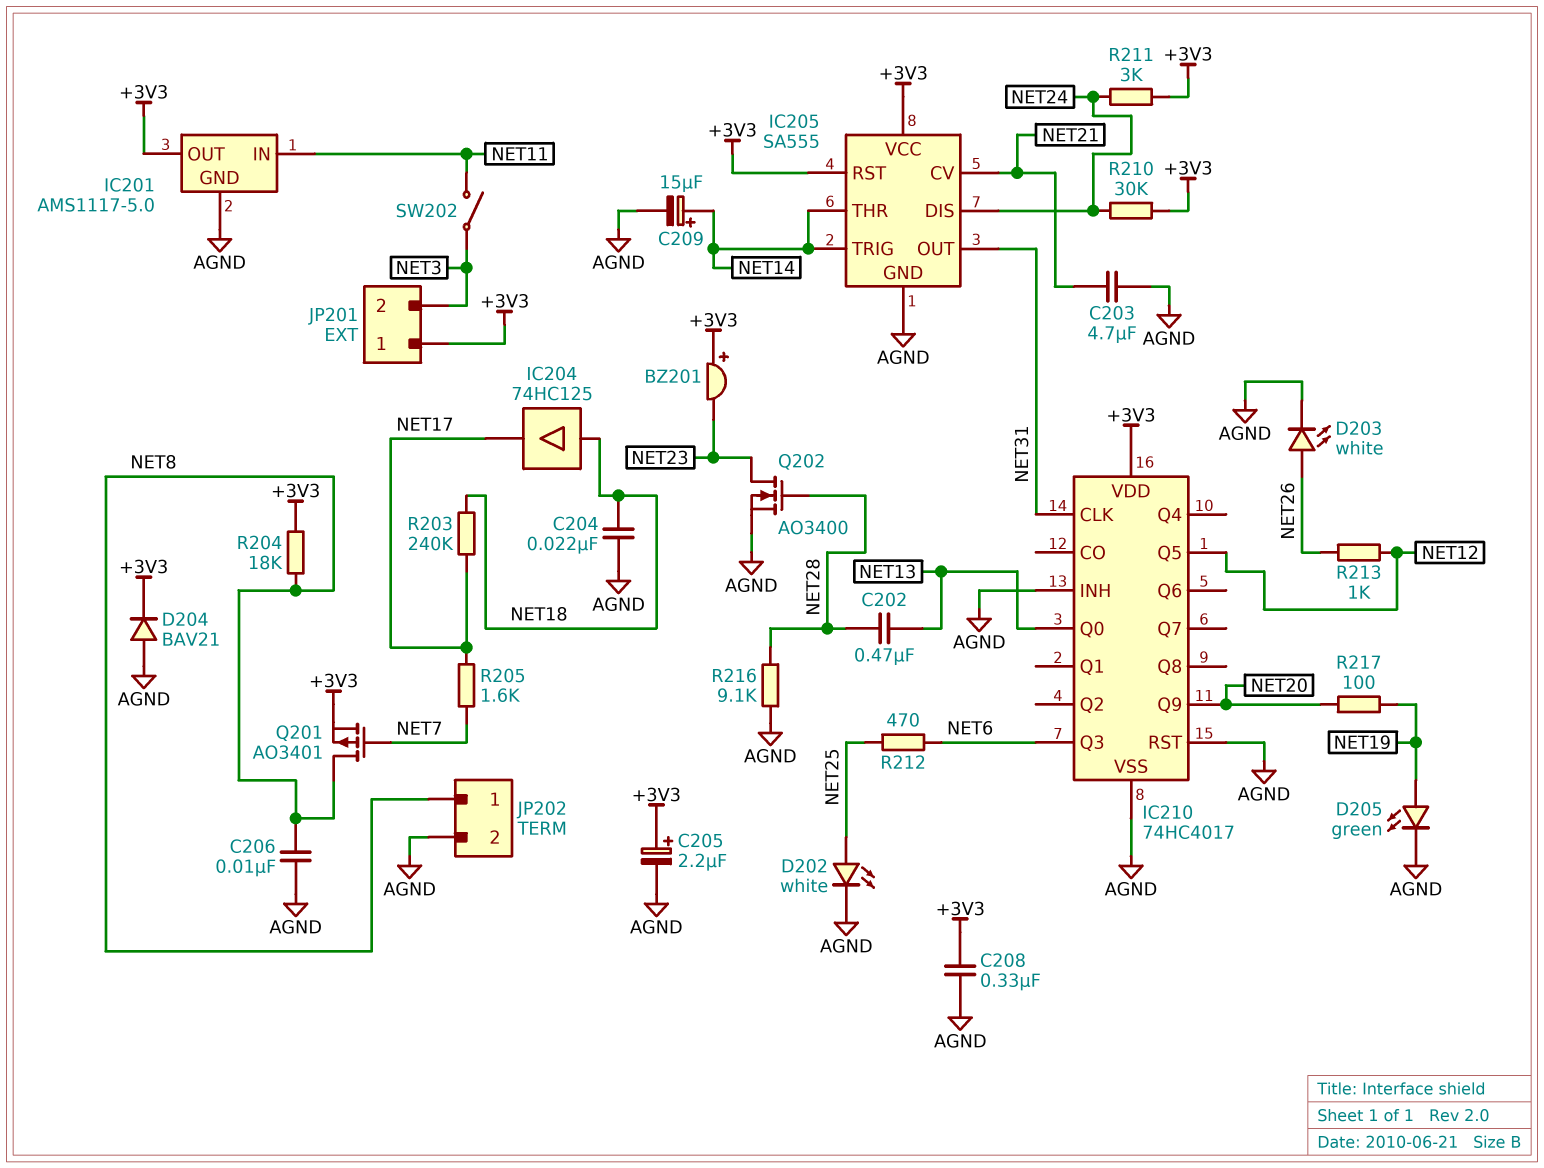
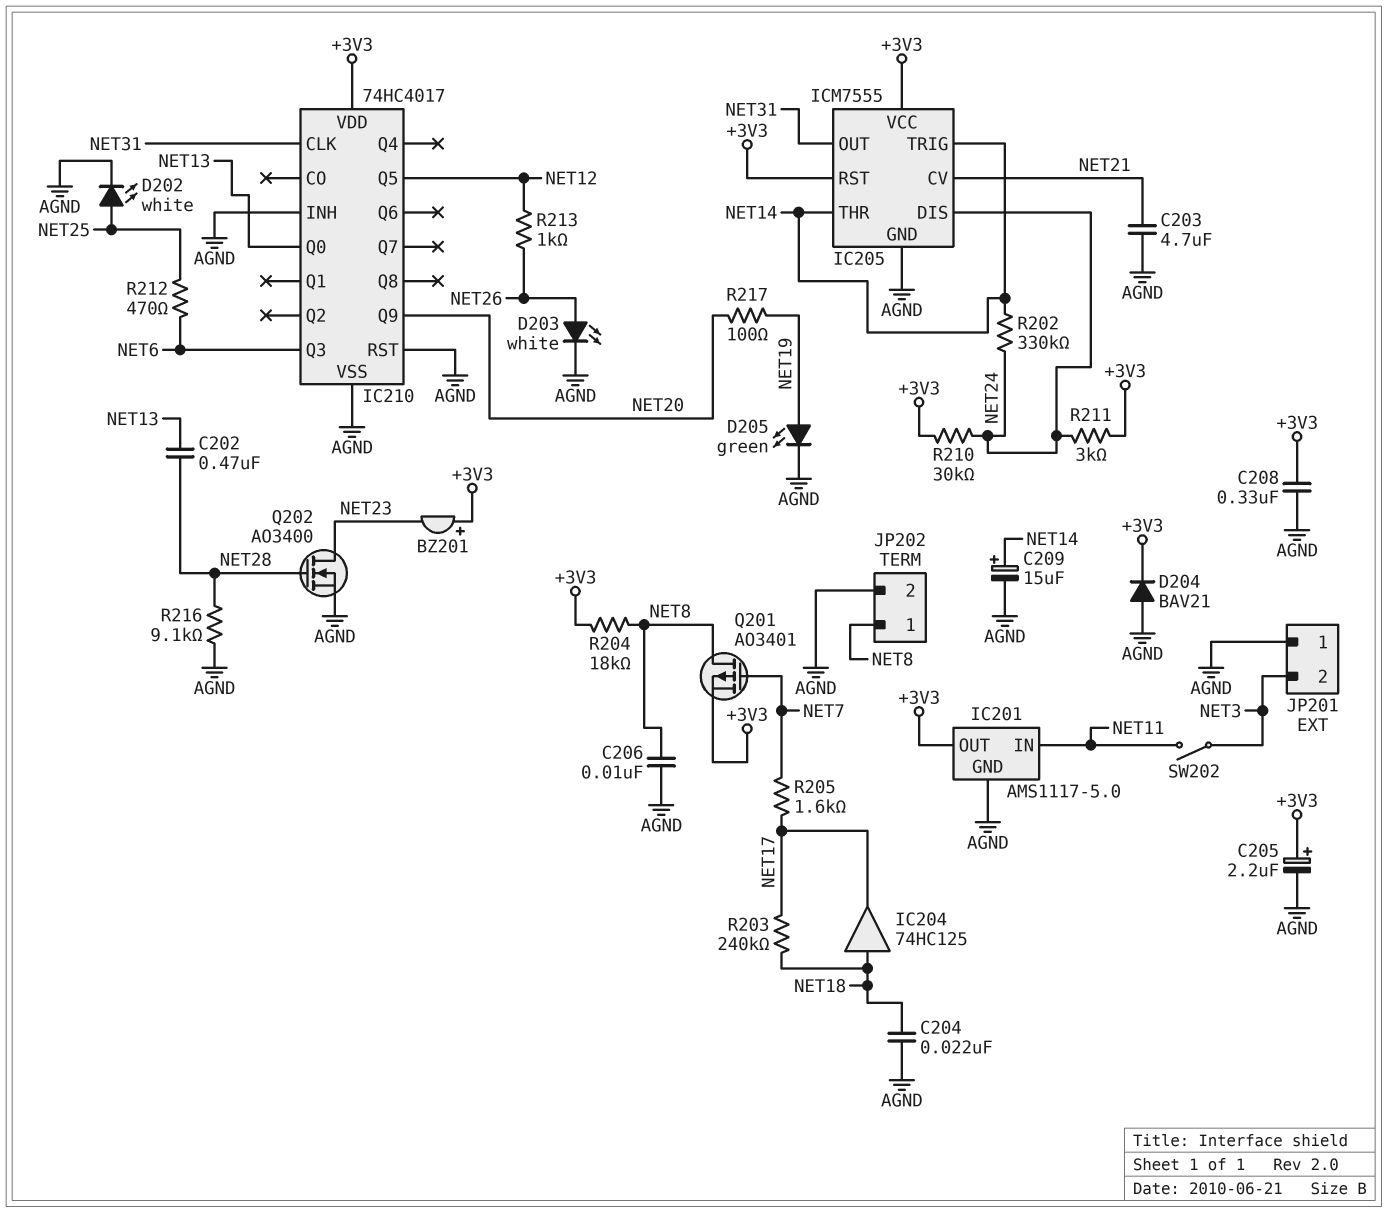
IC205: SA555 -> ICM7555
JP201 pin 1: +3V3 -> AGND
R202: none -> 330k (NET14, NET24)

